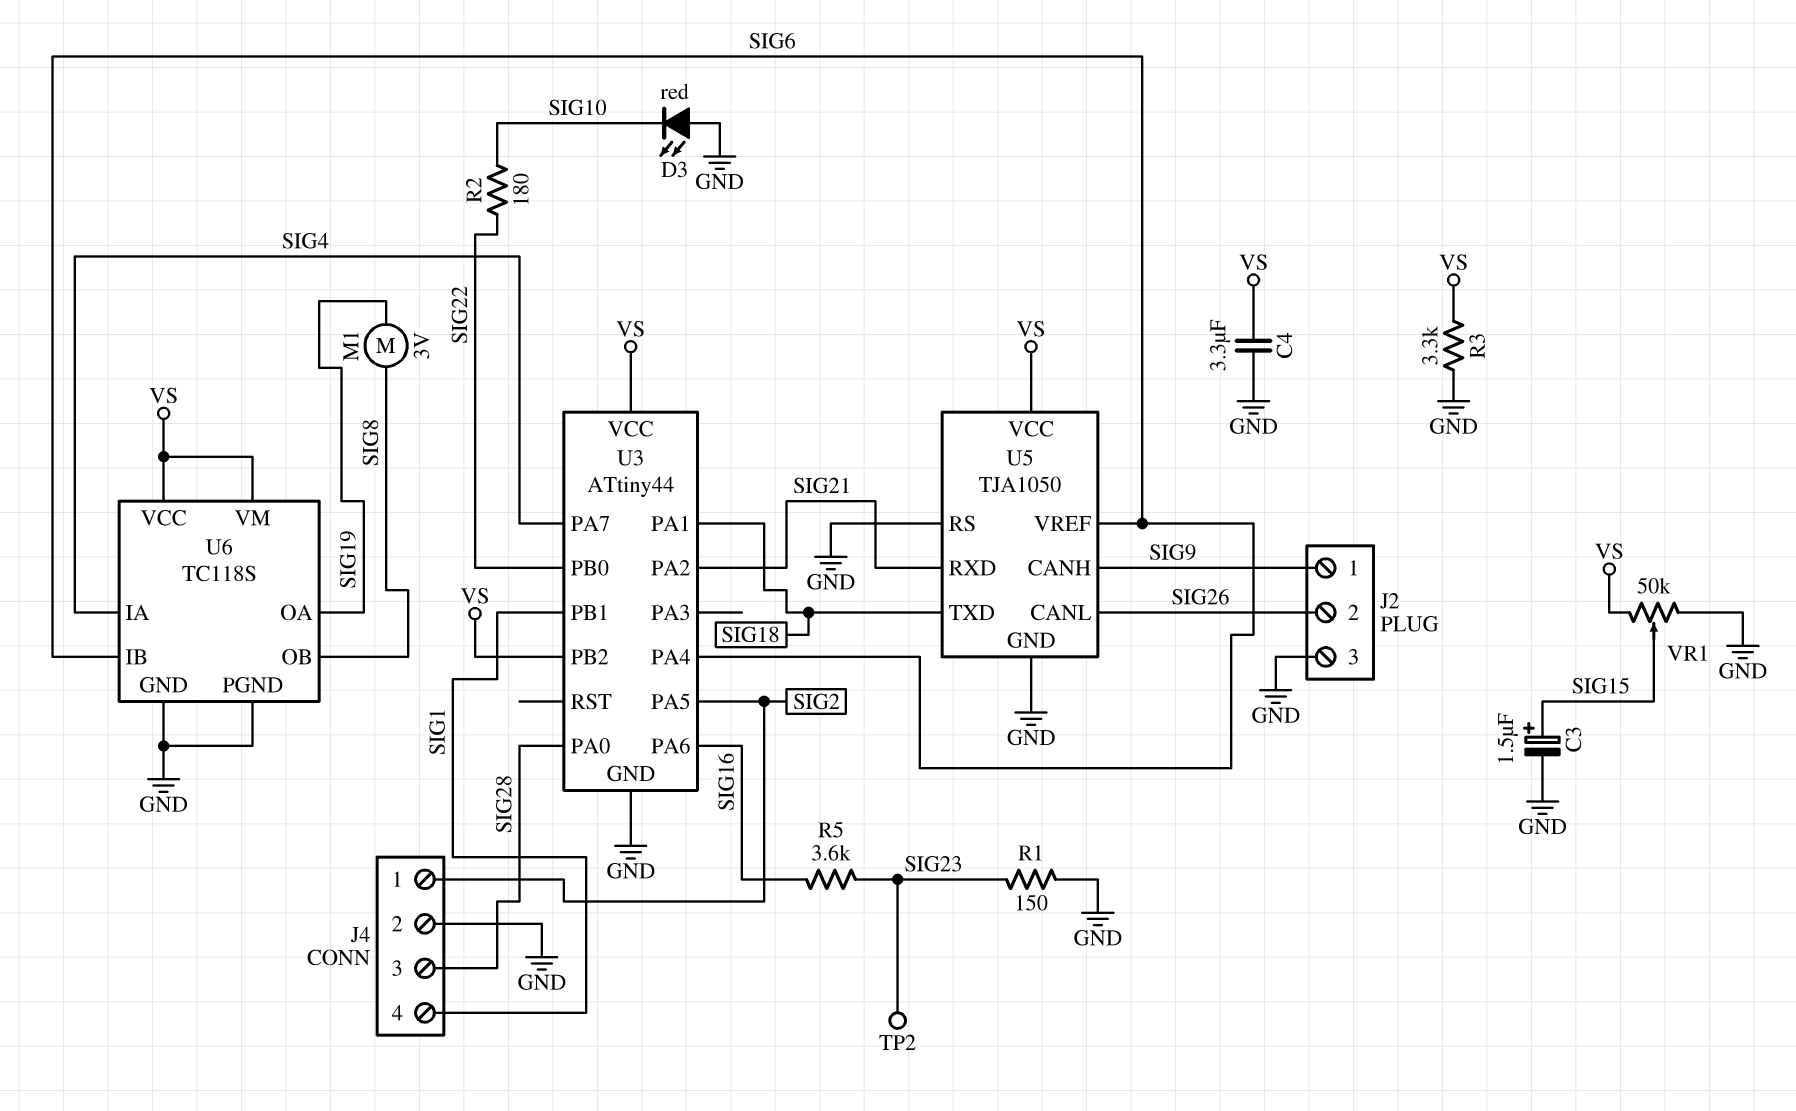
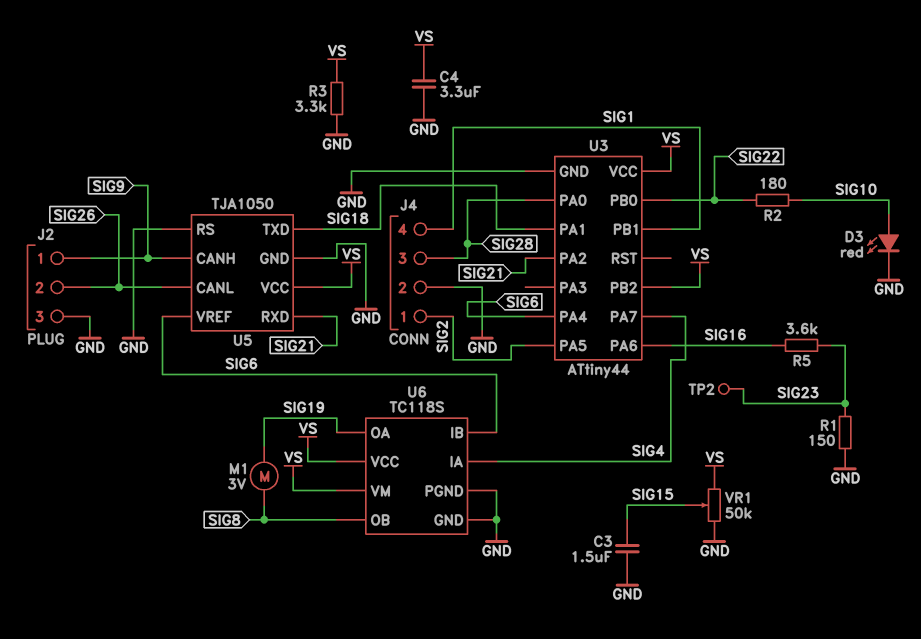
C3: 1.5uF (plus SIG15, minus GND) -> 1.5uF (GND, SIG15)
D3: LED red (A GND, K SIG10) -> LED red (A SIG10, K GND)

